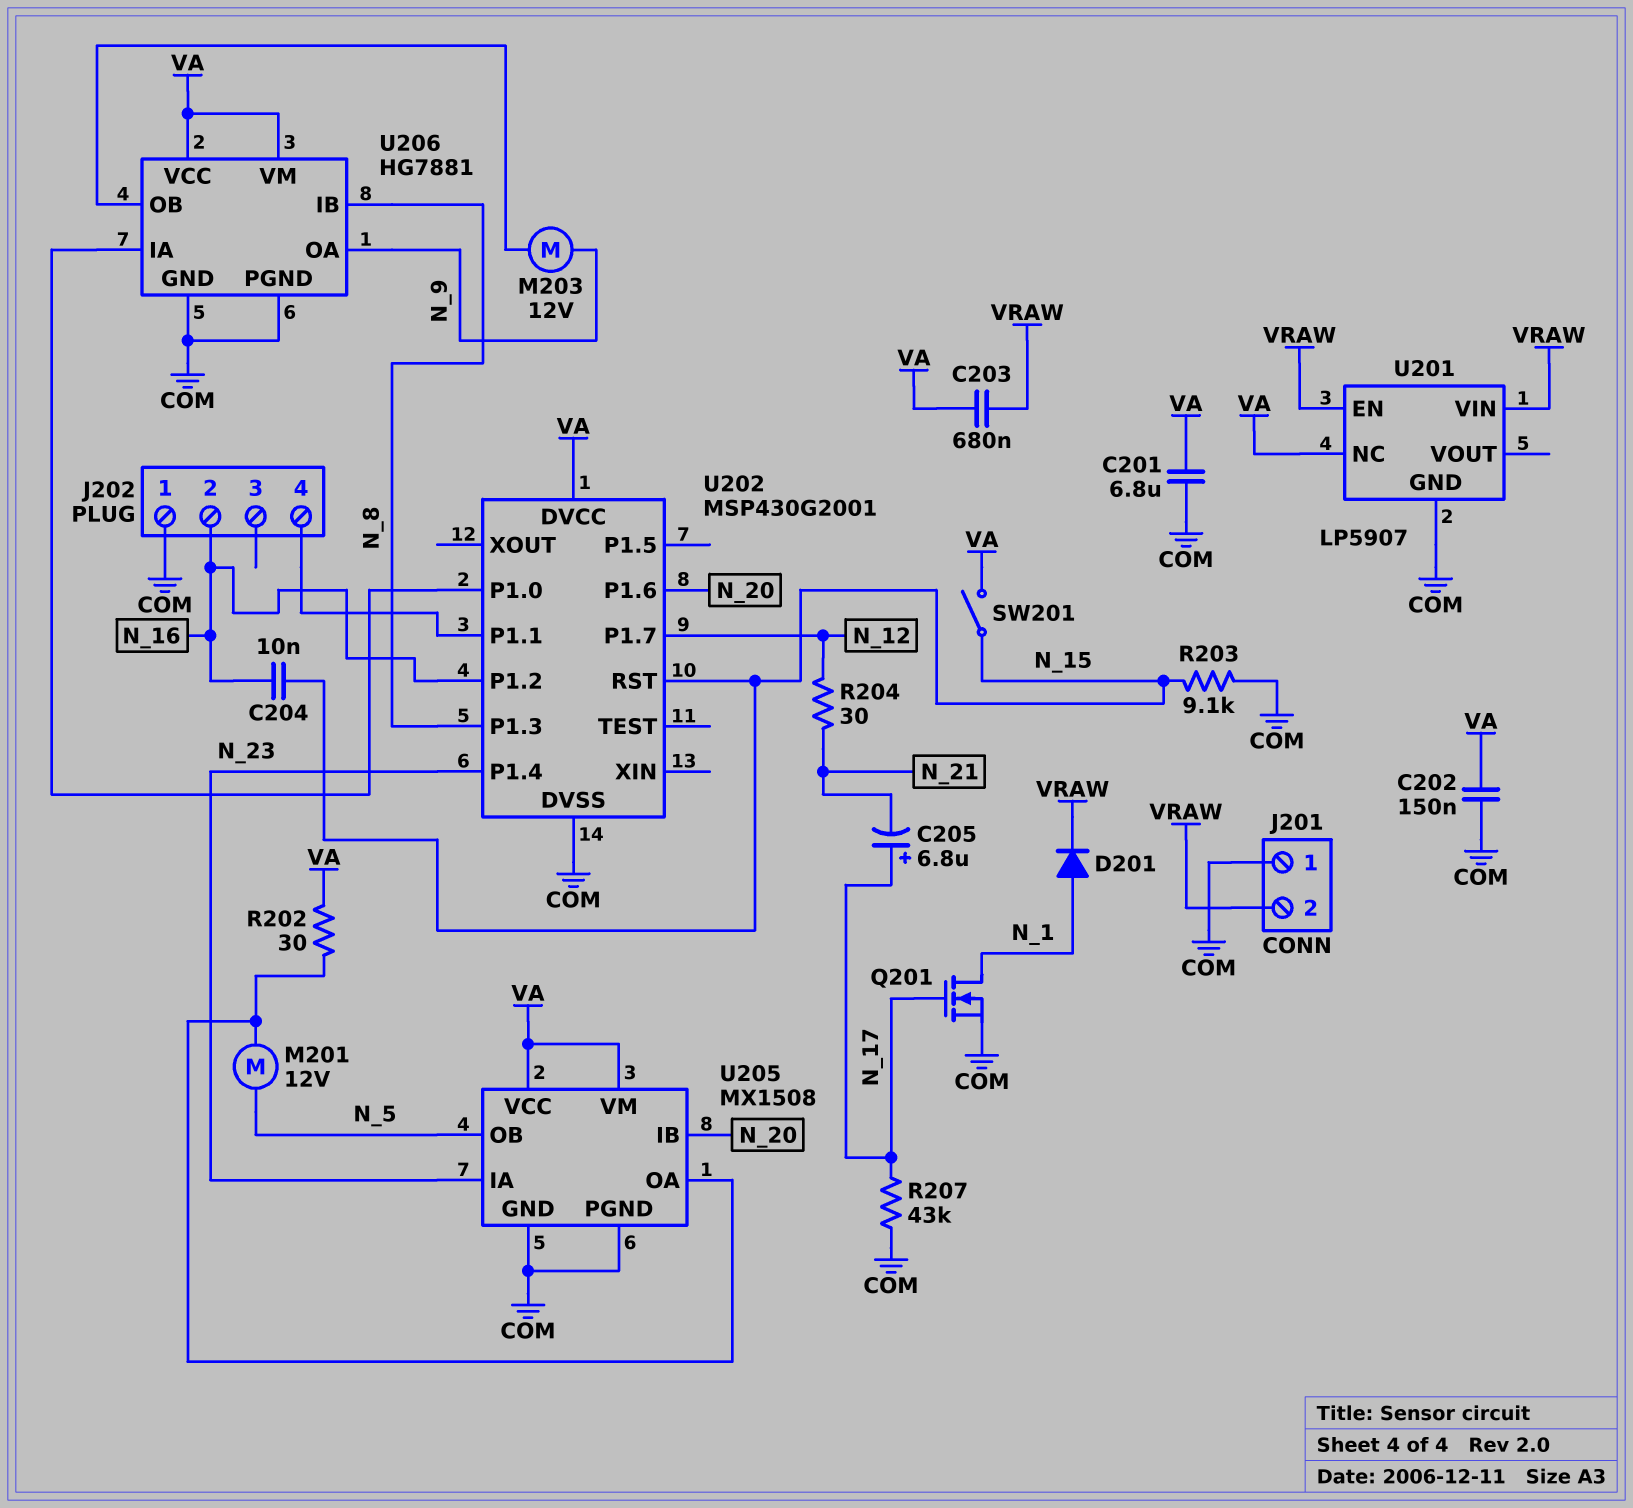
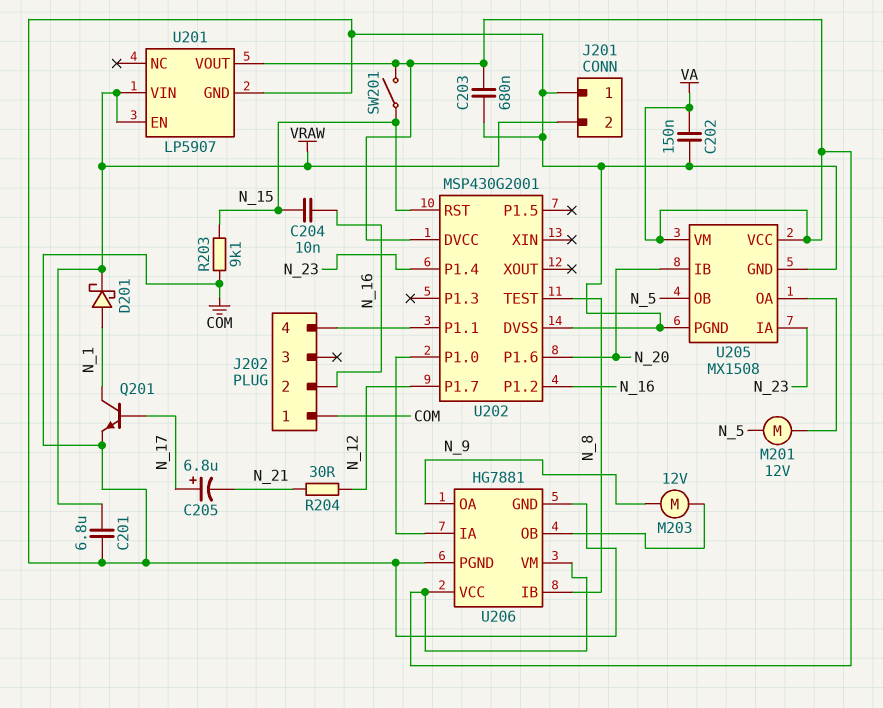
C201: 6.8uF (COM, VA) -> 6.8uF (COM, VRAW)
C203: 680nF (VA, VRAW) -> 680nF (COM, VA)
D201: diode (A N_1, K VRAW) -> schottky (A N_1, K VRAW)
Q201: NMOS (G N_17, D N_1, S COM) -> NPN (B N_17, C N_1, E COM)
R202: 30 (U205/OA, VA) -> none
R207: 43k (COM, N_17) -> none
U201 pin NC: VA -> none
U201 pin VOUT: none -> VA
U202 pin P1.3: N_8 -> none
U202 pin TEST: none -> N_8

